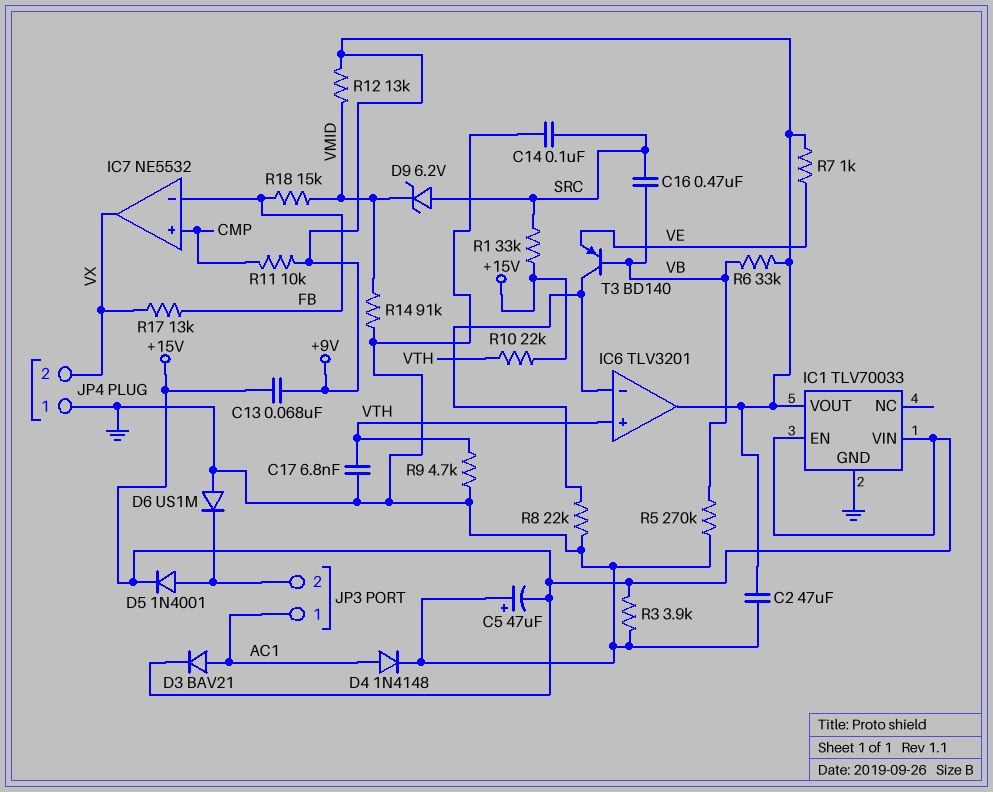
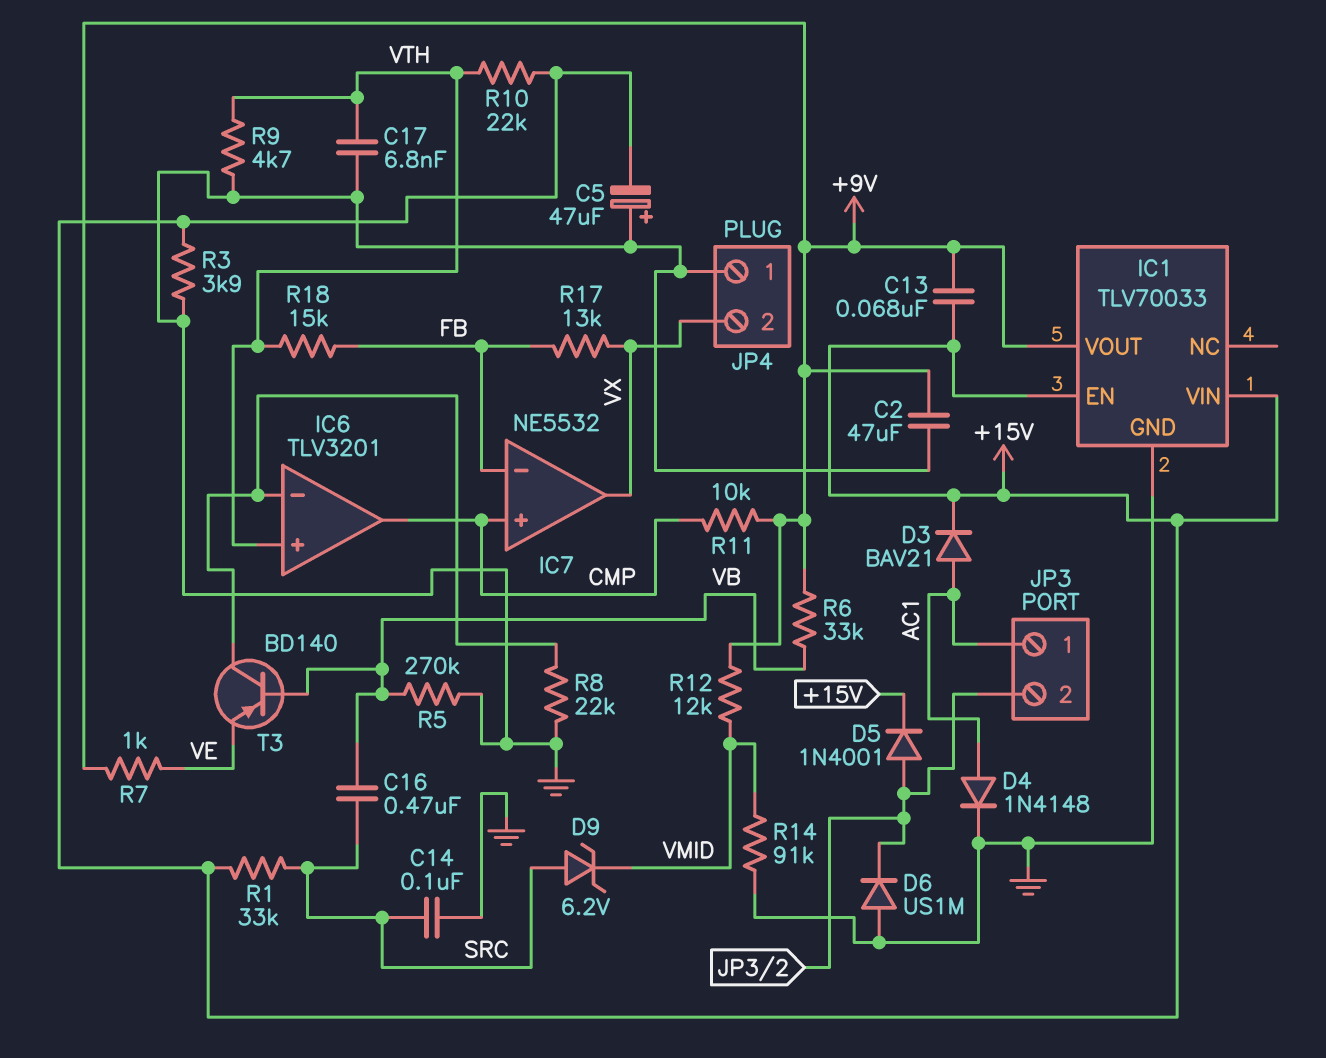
IC6 pin out: +9V -> CMP
R12: 13k (+9V, VMID) -> 12k (+9V, VMID)
R18: 15k (FB, VMID) -> 15k (FB, VTH)

